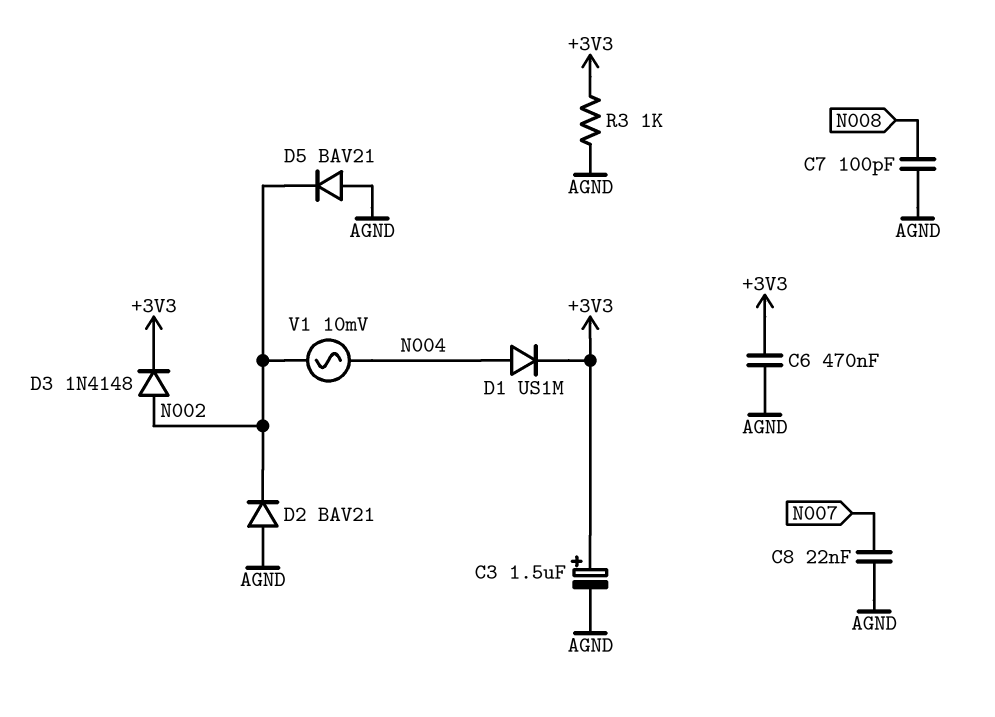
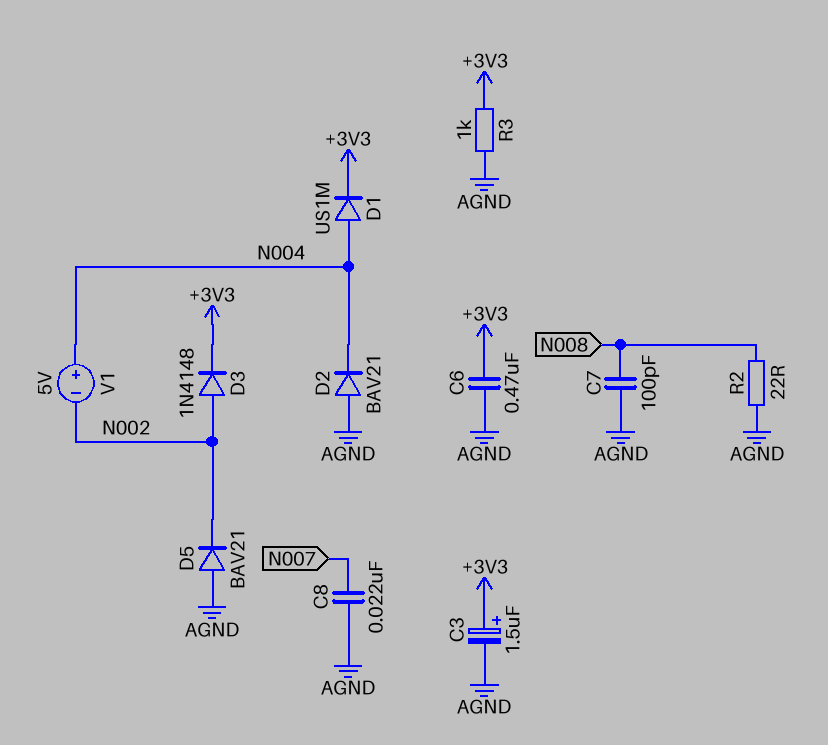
D2: diode BAV21 (A AGND, K N002) -> diode BAV21 (A AGND, K N004)
R2: none -> 22 (AGND, N008)
V1: AC 10mV (N002, N004) -> 5V (plus N004, minus N002)

